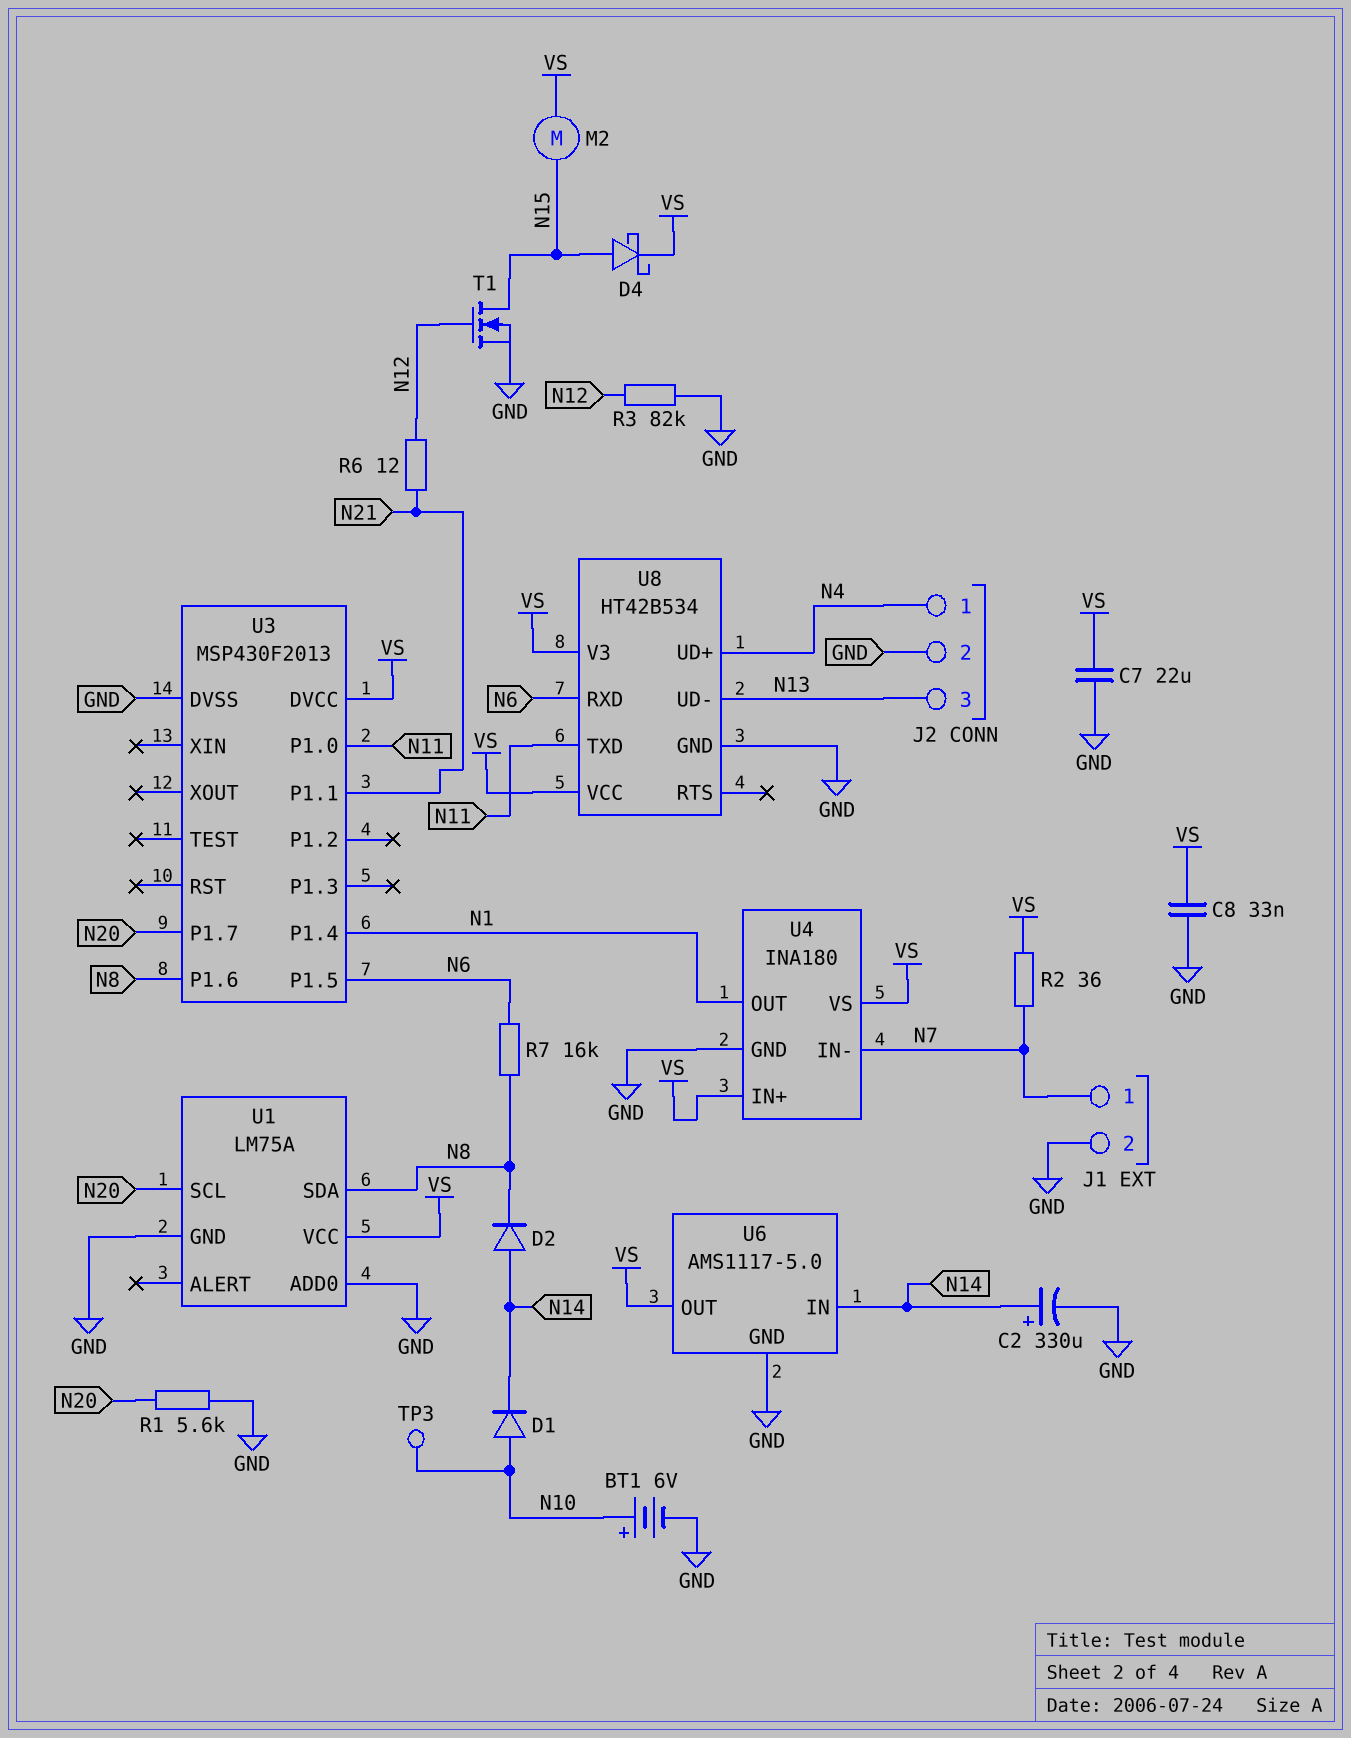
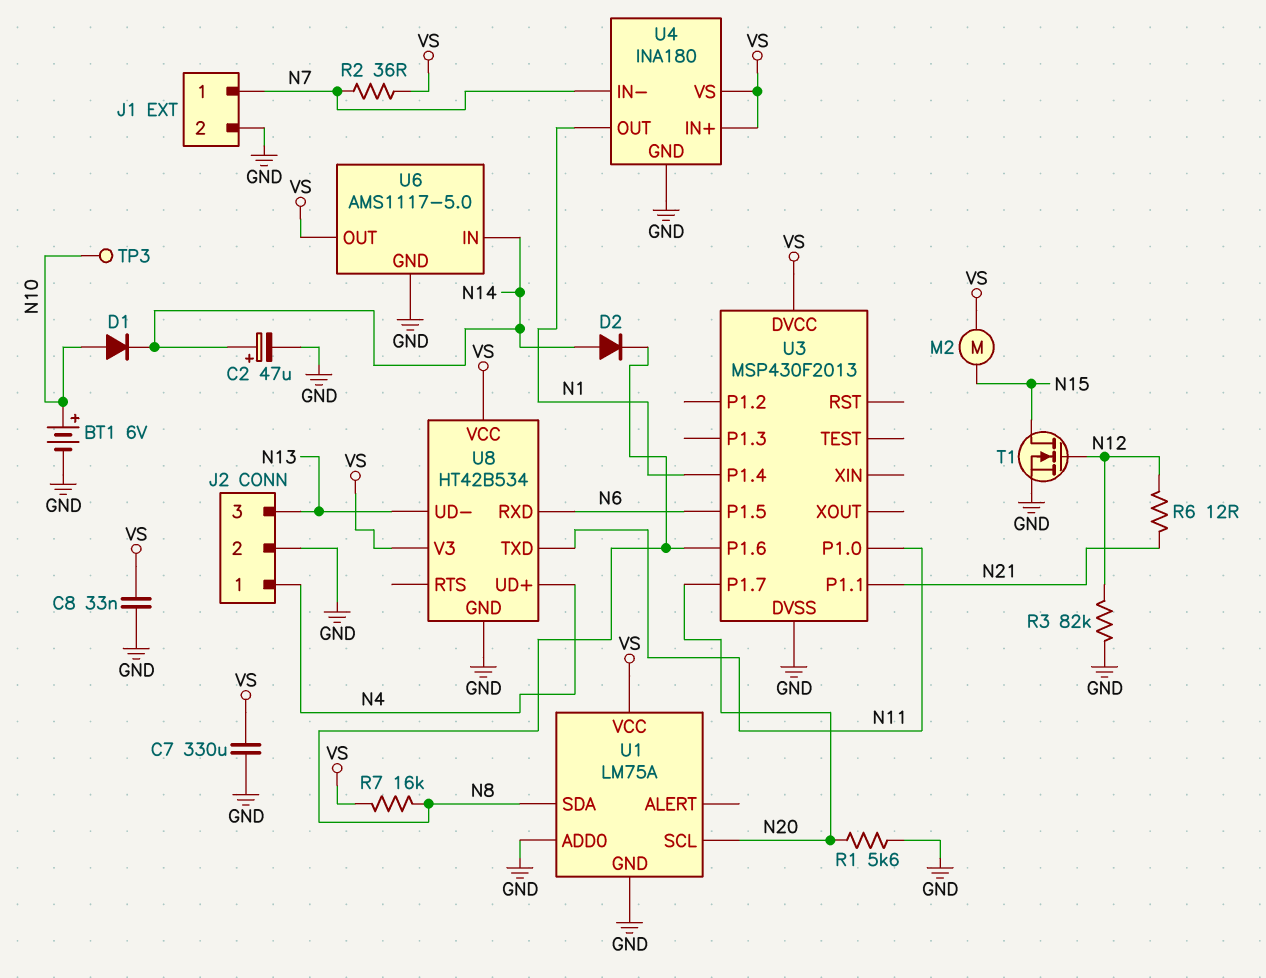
C2: 330uF (plus N14, minus GND) -> 47uF (plus N14, minus GND)
C7: 22uF (GND, VS) -> 330uF (GND, VS)
D4: schottky (A N15, K VS) -> none
R7: 16k (N6, N8) -> 16k (N8, VS)

